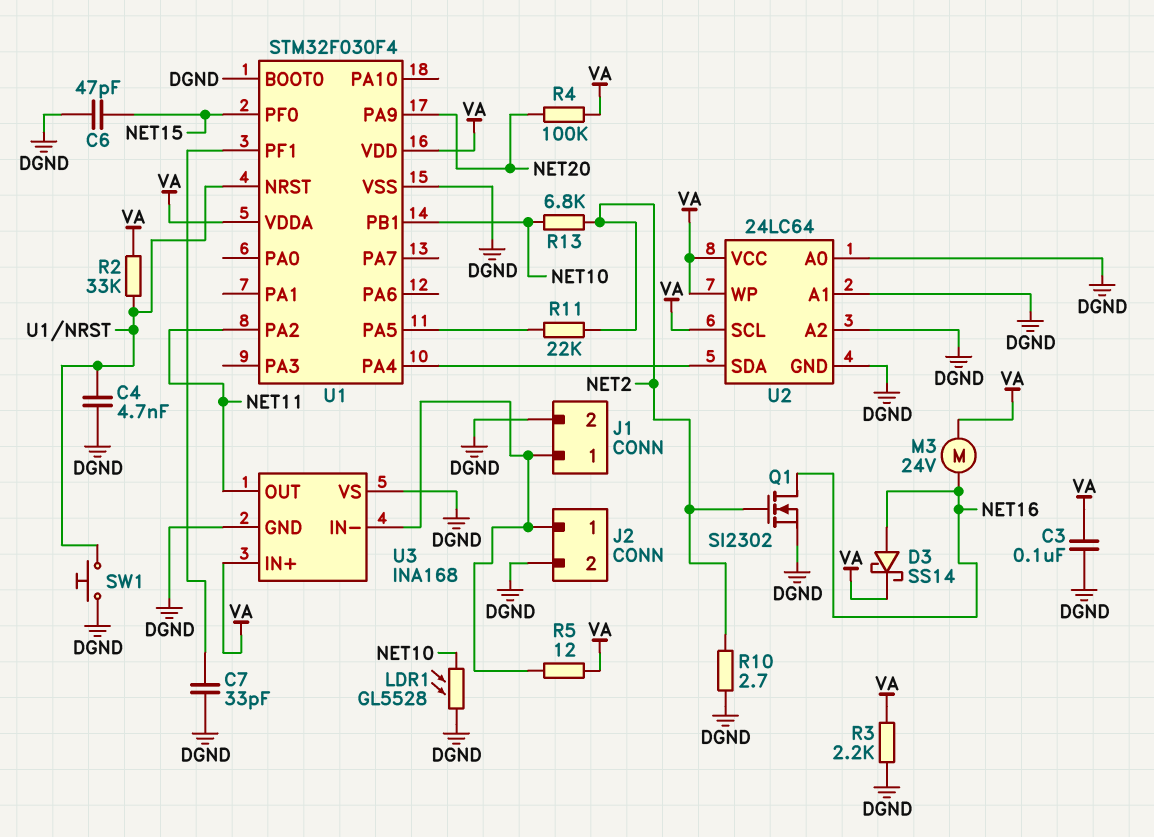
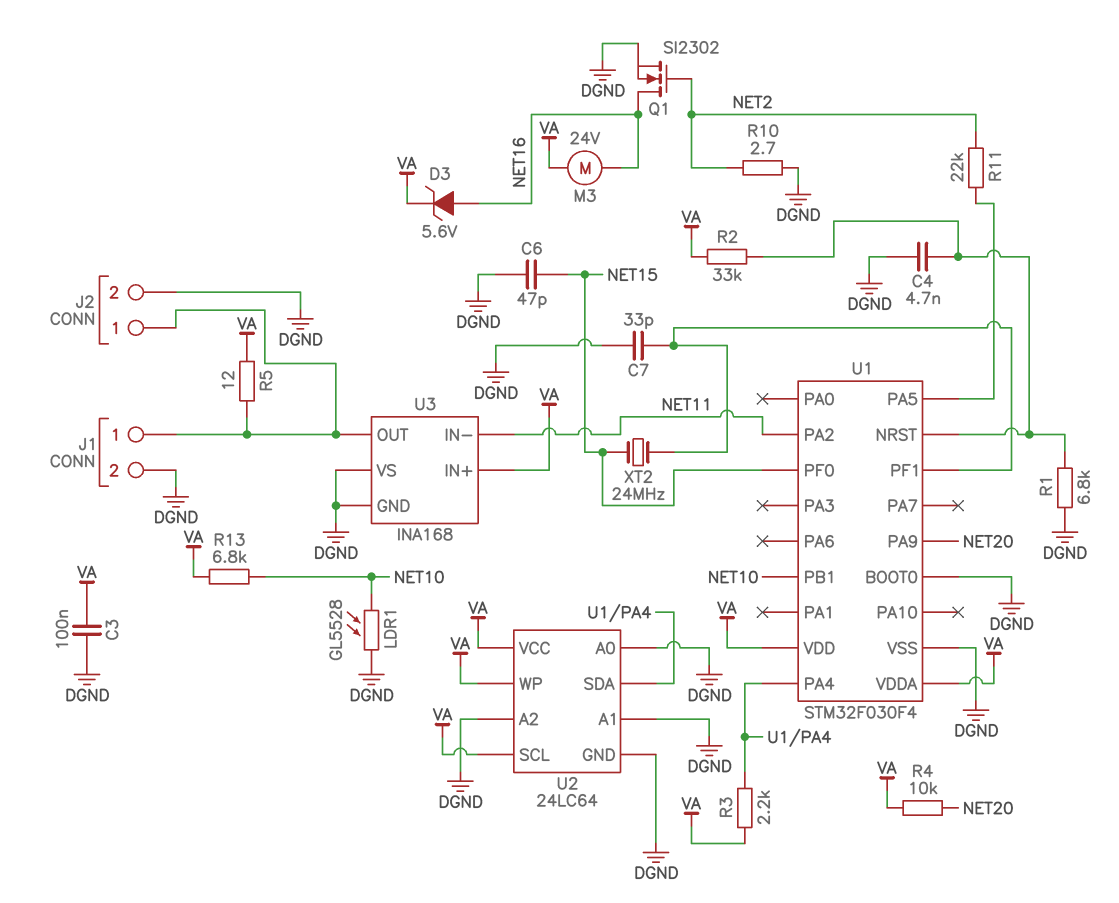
D3: schottky SS14 (A NET16, K VA) -> zener 5.6V (A NET16, K VA)
R1: none -> 6.8k (DGND, U1/NRST)
R3: 2.2k (DGND, VA) -> 2.2k (U1/PA4, VA)
R4: 100k (NET20, VA) -> 10k (NET20, VA)
R13: 6.8k (NET2, NET10) -> 6.8k (NET10, VA)
SW1: button (DGND, U1/NRST) -> none
U3 pin IN-: J1/1 -> NET11
U3 pin OUT: NET11 -> J1/1
XT2: none -> 24MHz (NET15, U1/PF1)

